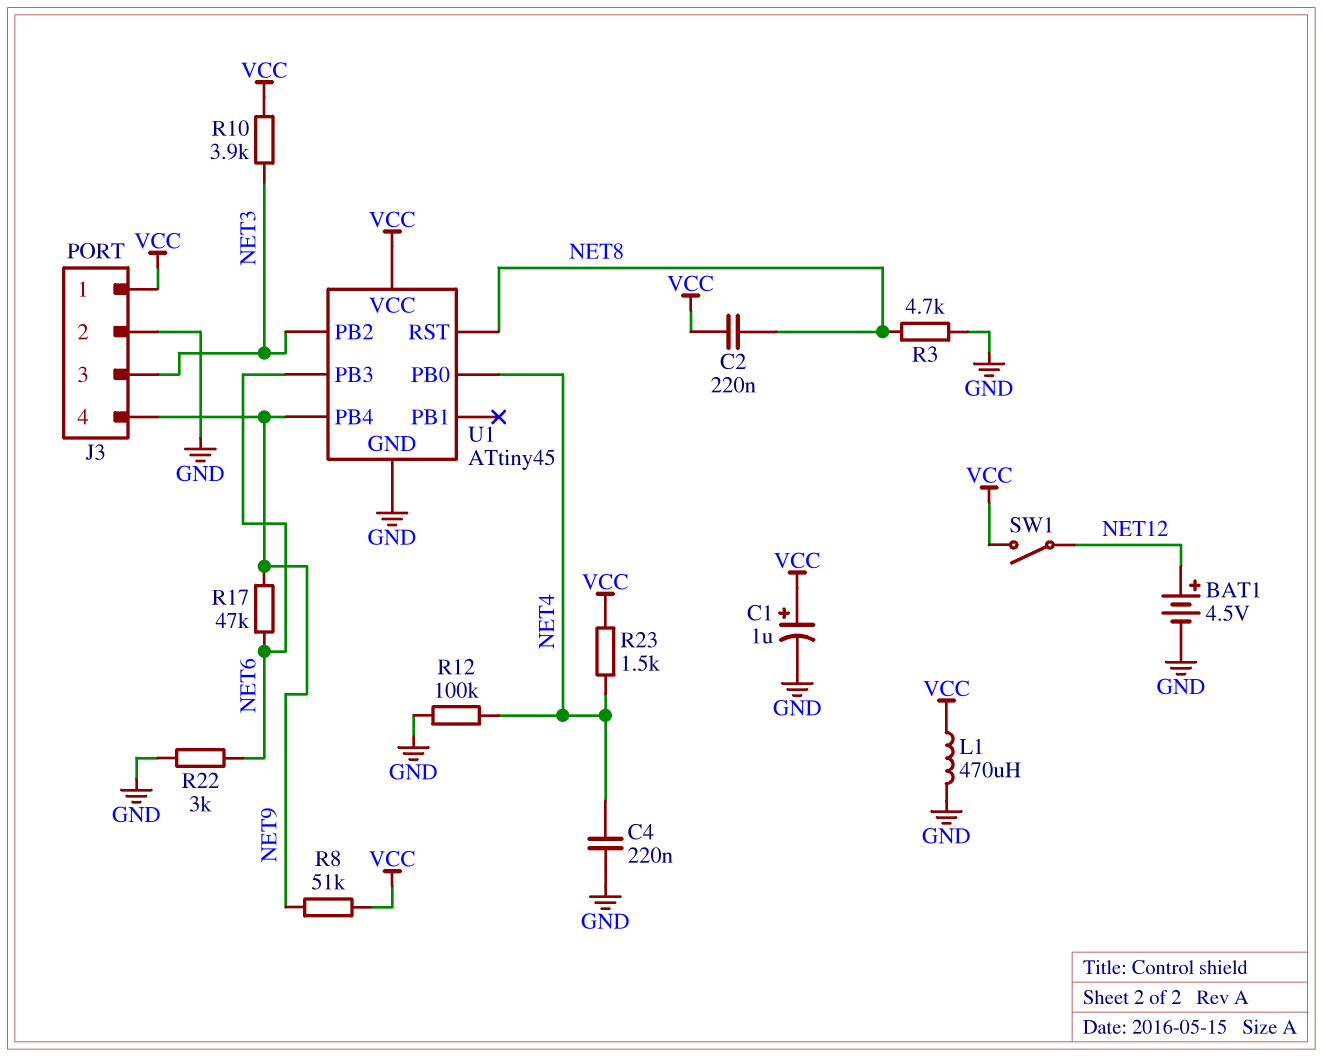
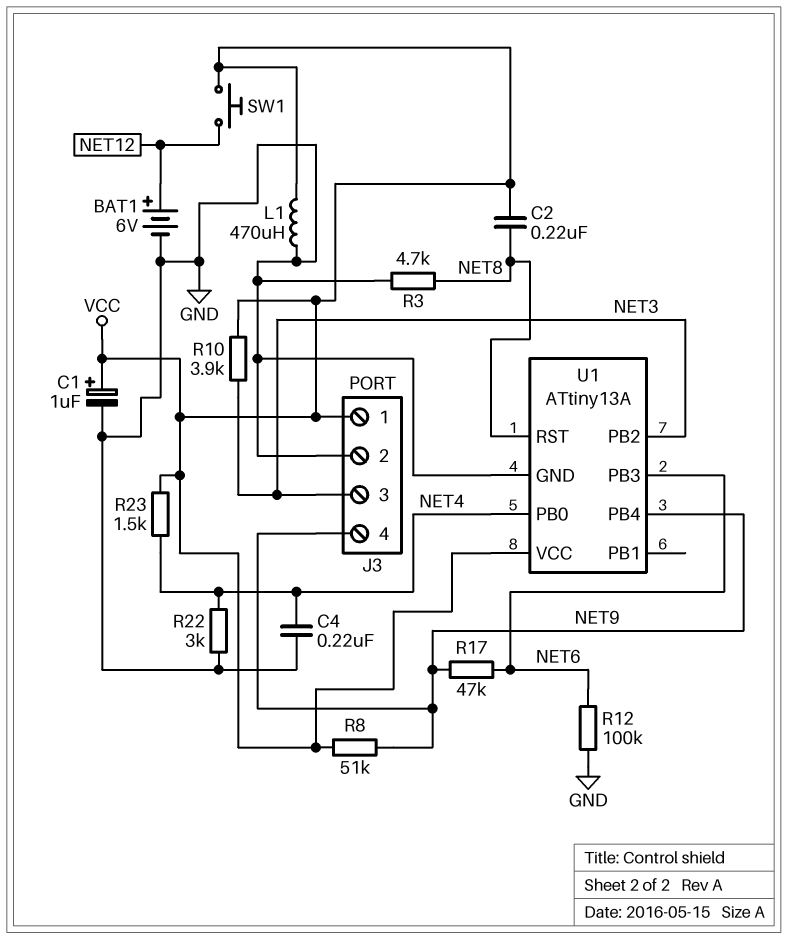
BAT1: 4.5V (plus NET12, minus GND) -> 6V (plus NET12, minus GND)
R12: 100k (GND, NET4) -> 100k (GND, NET6)
R22: 3k (GND, NET6) -> 3k (GND, NET4)
SW1: switch (NET12, VCC) -> button (NET12, VCC)
U1: ATtiny45 -> ATtiny13A

